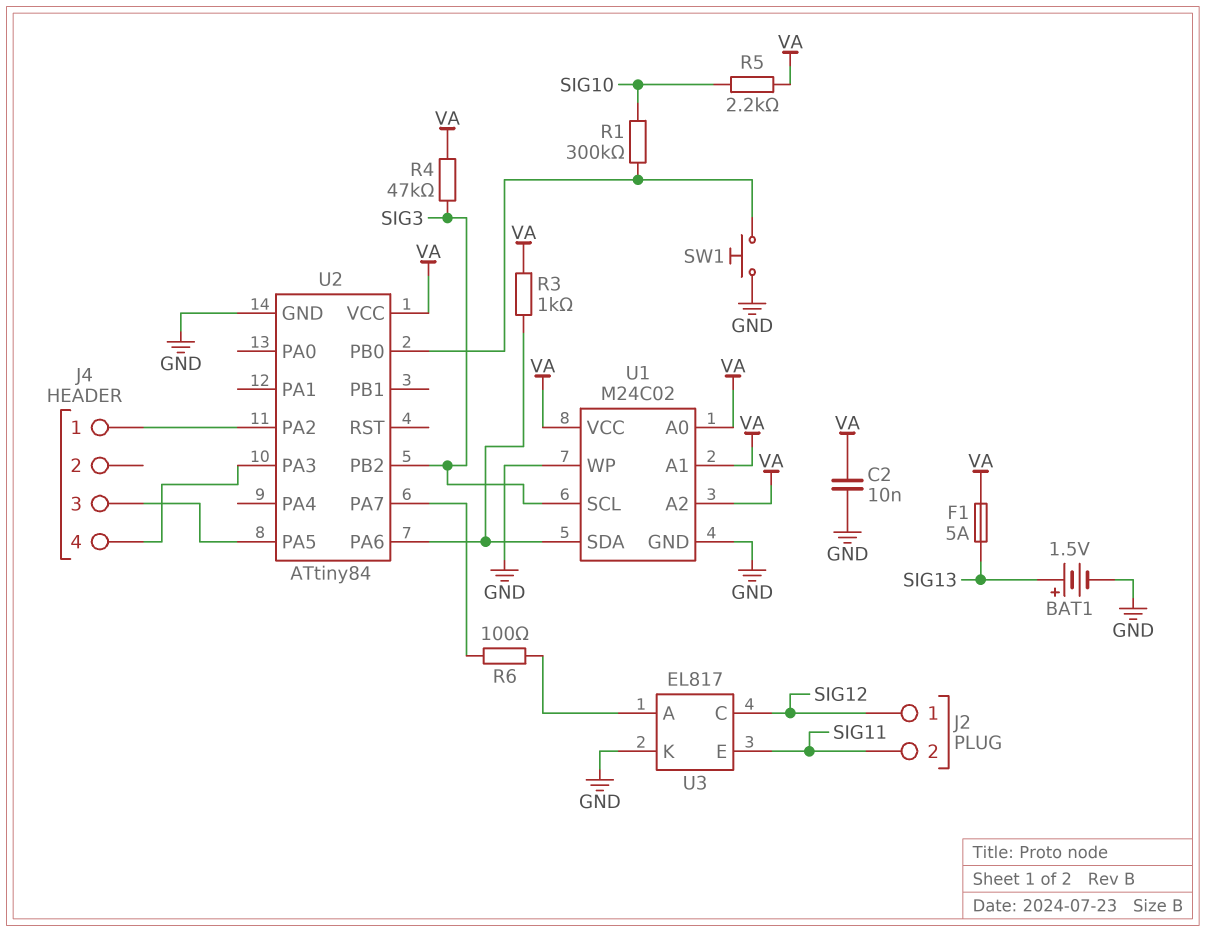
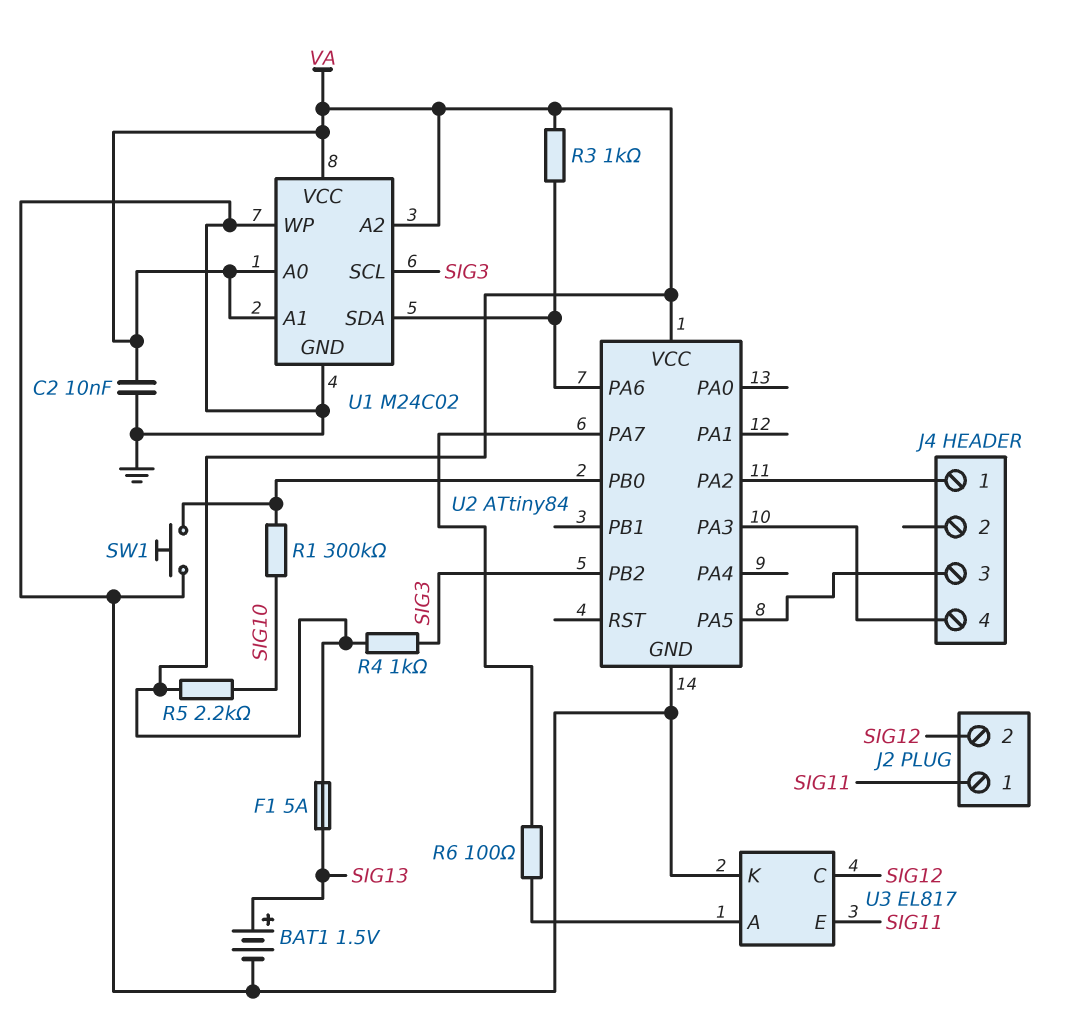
J2 pin 1: SIG12 -> SIG11
J2 pin 2: SIG11 -> SIG12
R4: 47k (SIG3, VA) -> 1k (SIG3, VA)

